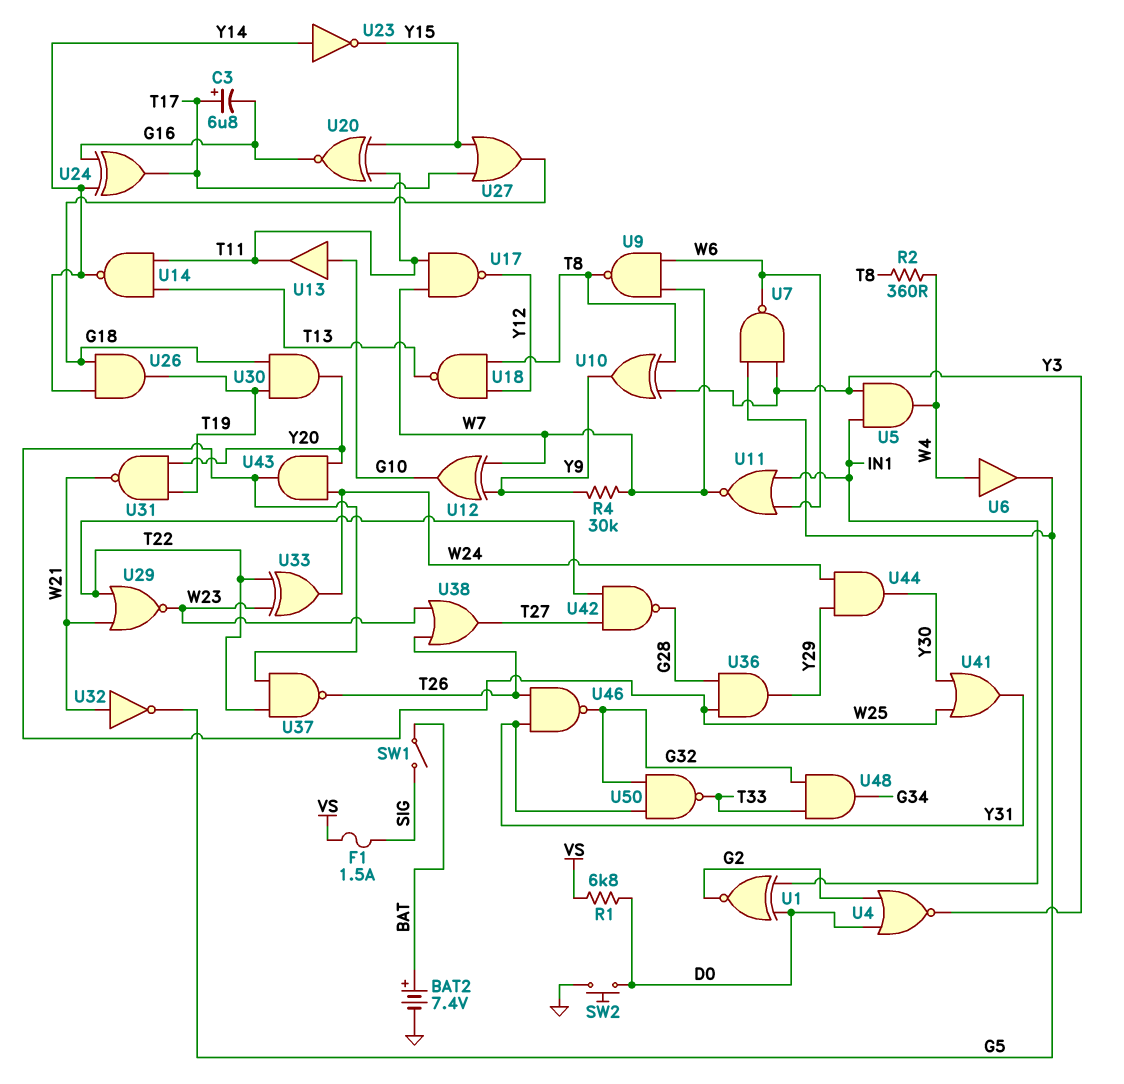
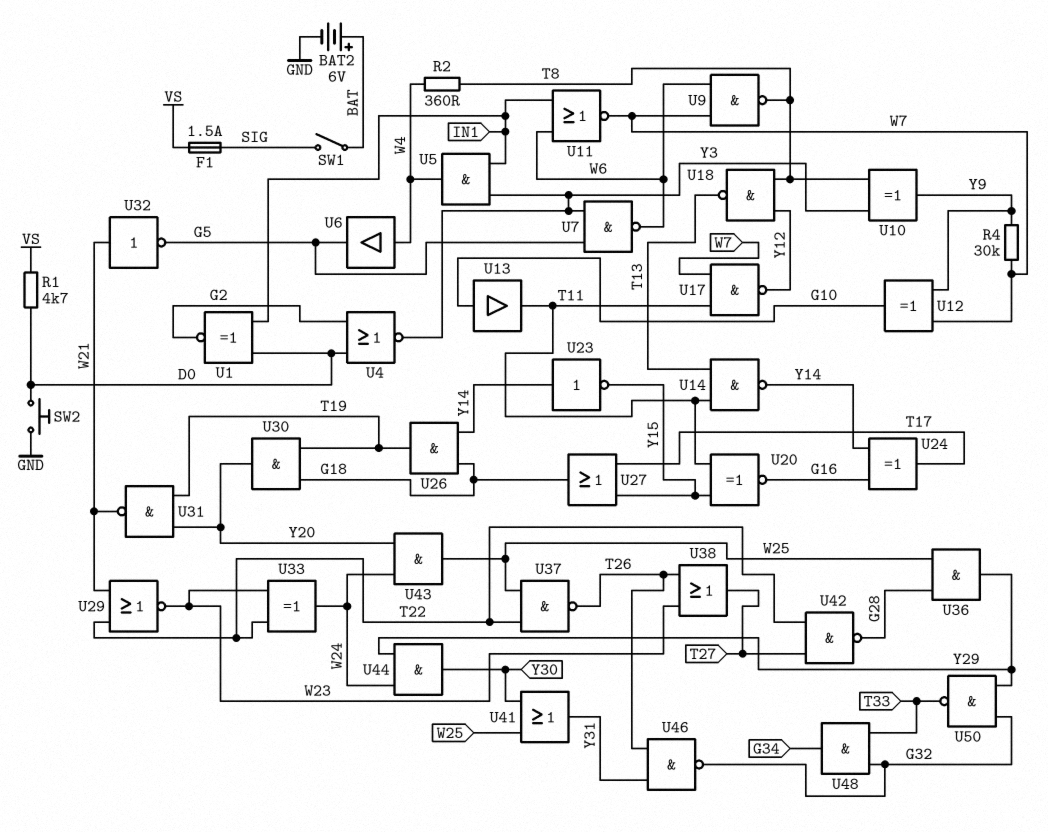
BAT2: 7.4V (plus BAT, minus GND) -> 6V (plus BAT, minus GND)
C3: 6.8uF (plus T17, minus G16) -> none
R1: 6.8k (D0, VS) -> 4.7k (D0, VS)
U50: NAND (in G32, in Y31, out T33) -> NAND (in G32, in Y29, out T33)

